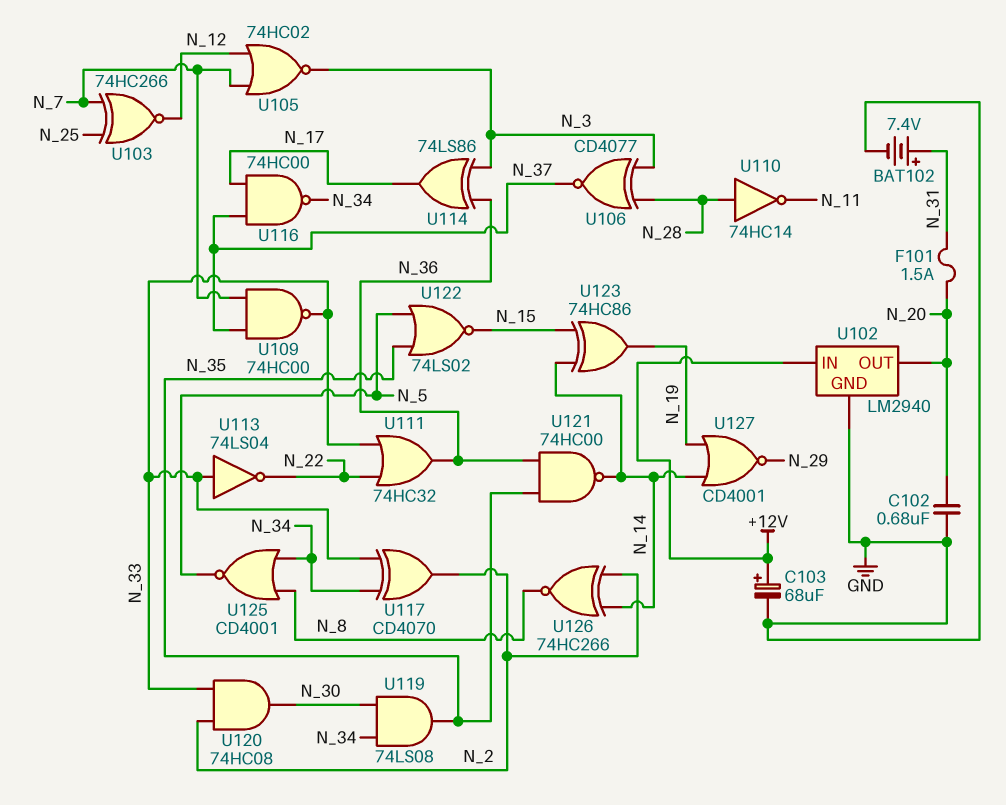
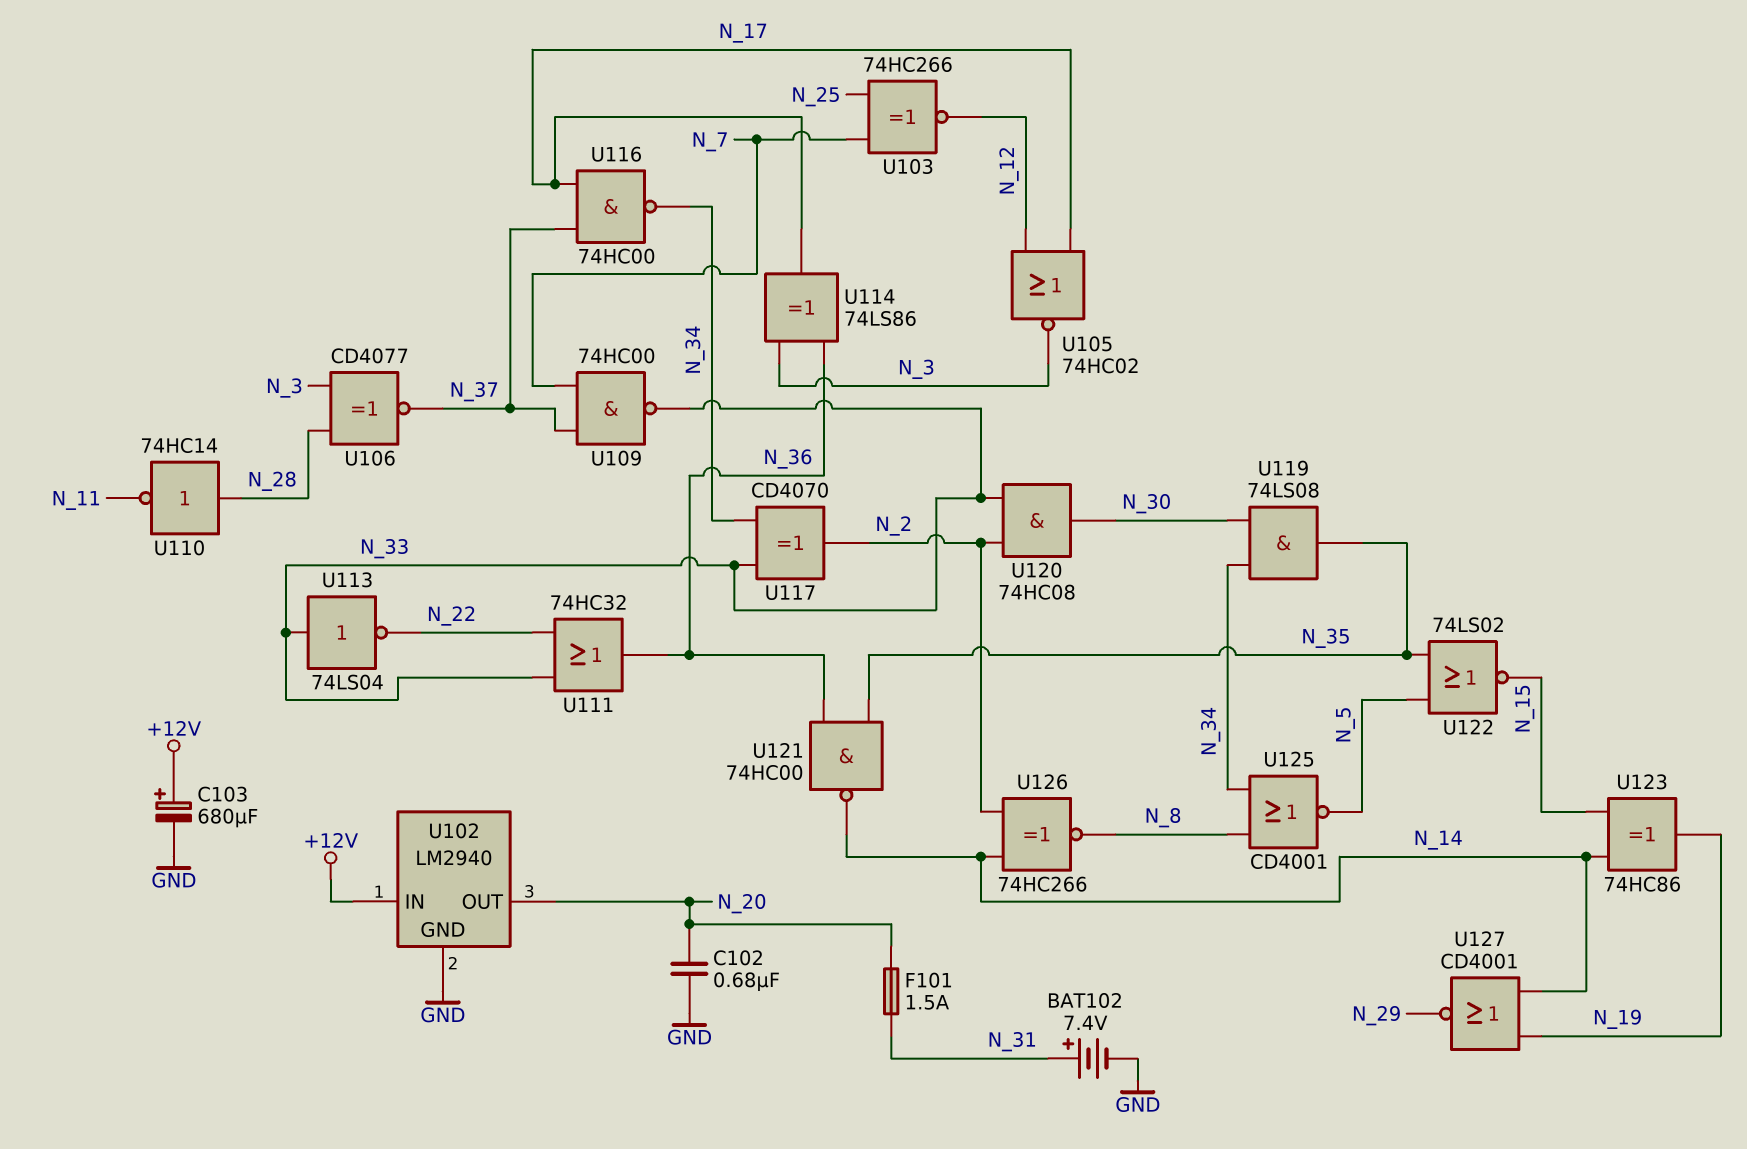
C103: 68uF (plus +12V, minus GND) -> 680uF (plus +12V, minus GND)
U105: NOR 74HC02 (in N_7, in N_12, out N_3) -> NOR 74HC02 (in N_12, in N_17, out N_3)

